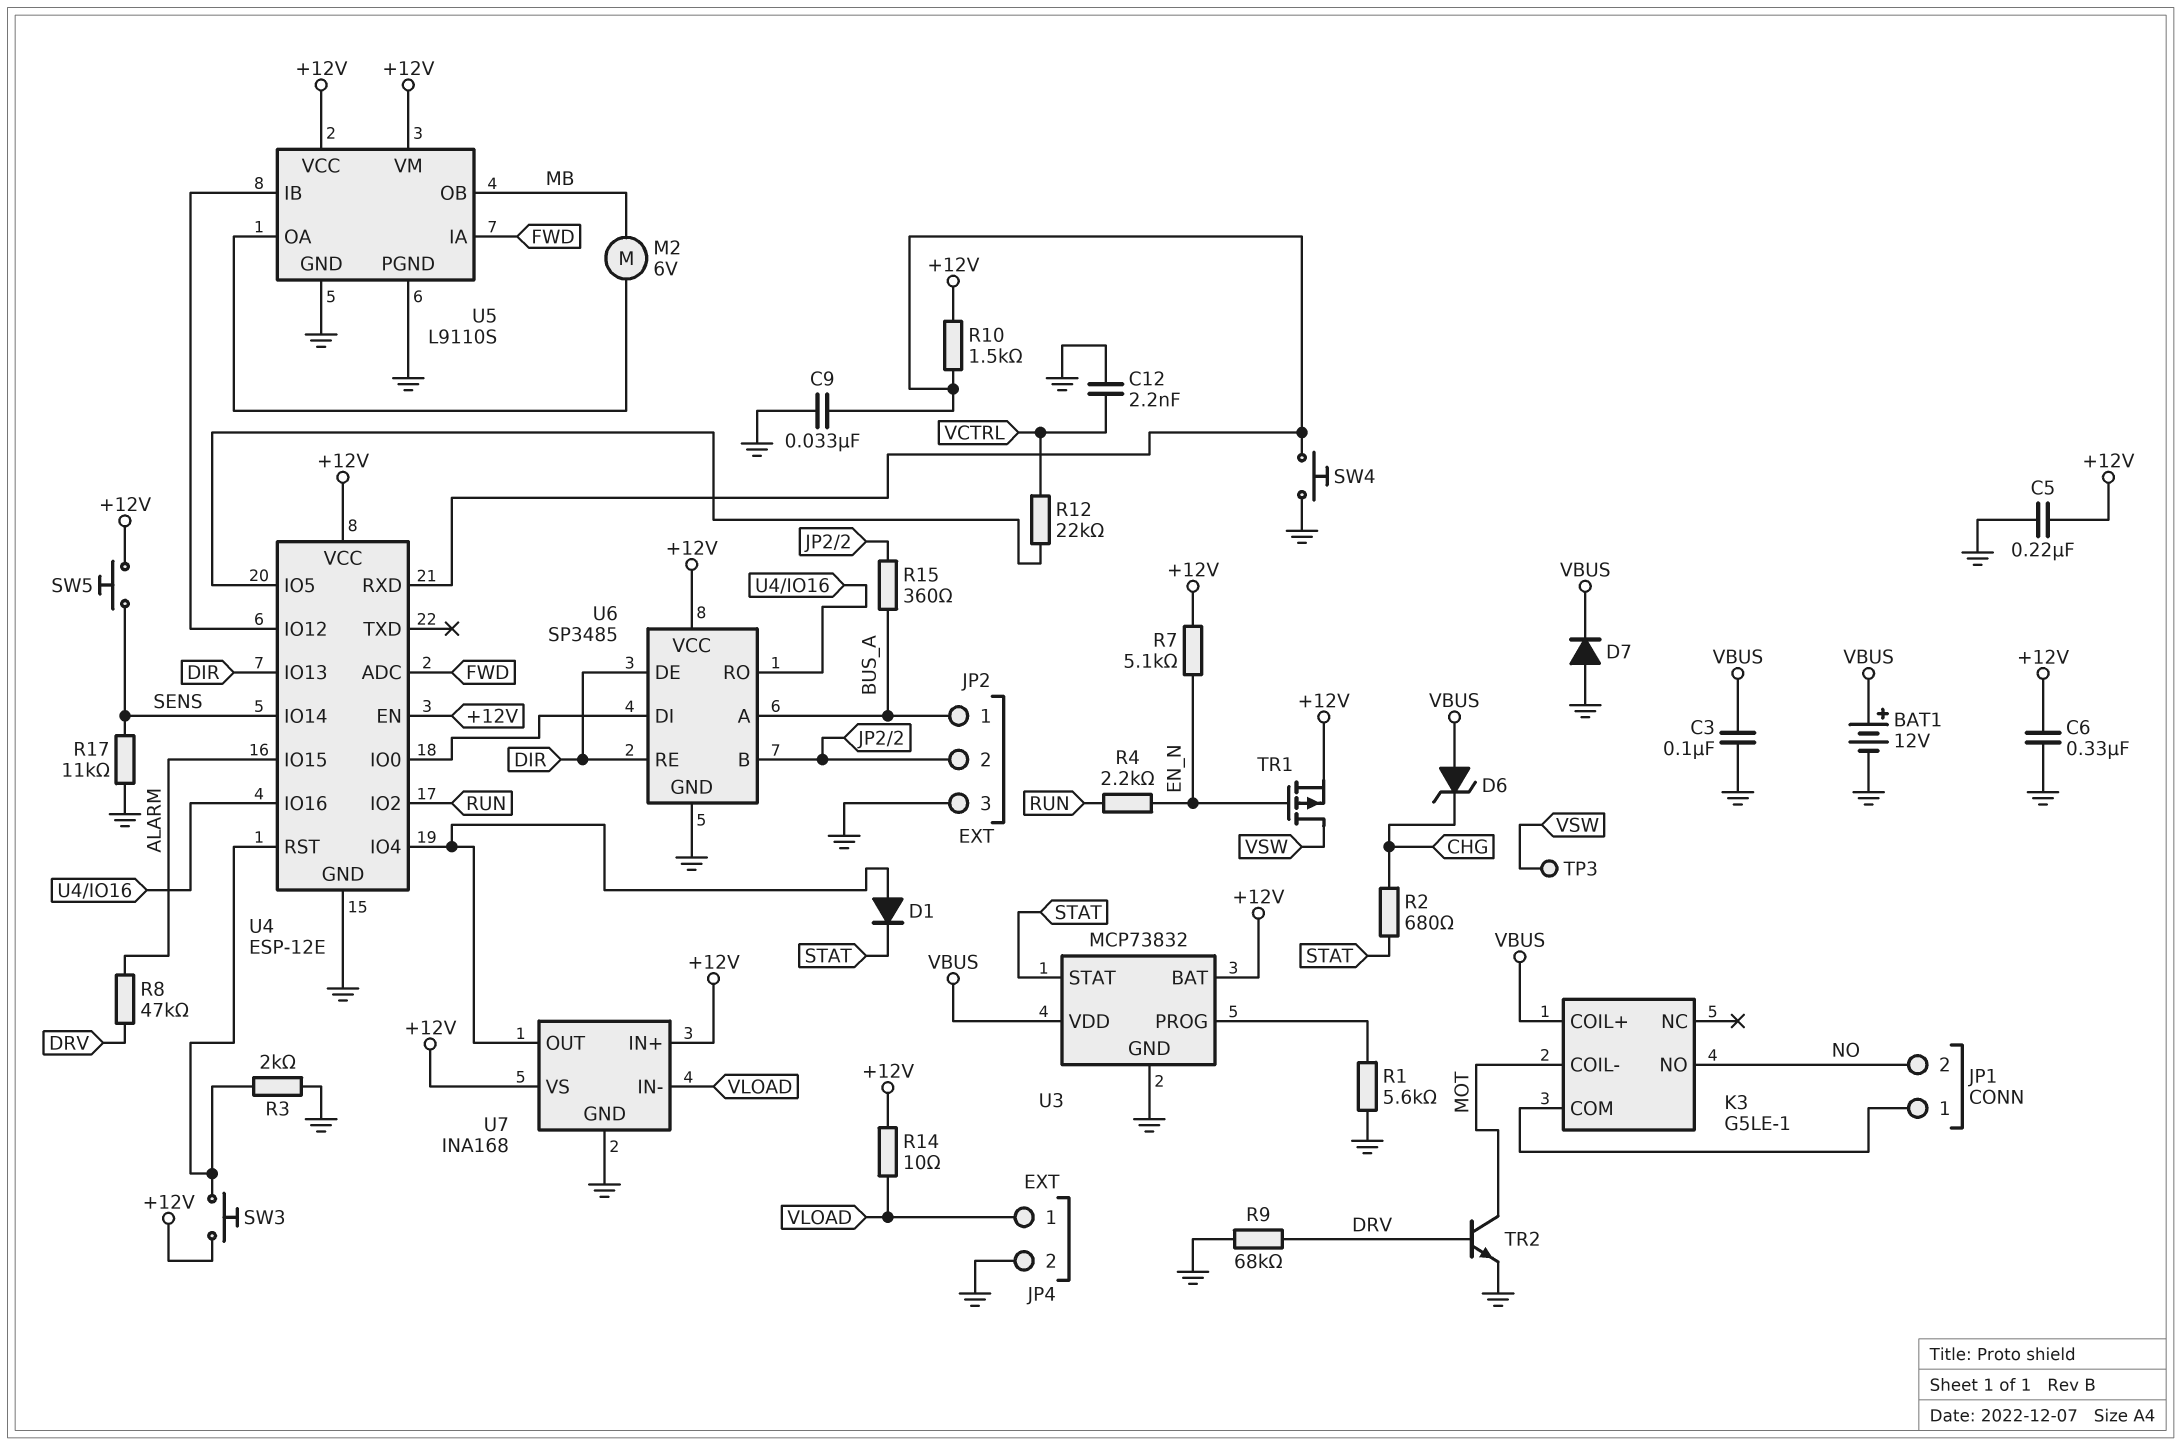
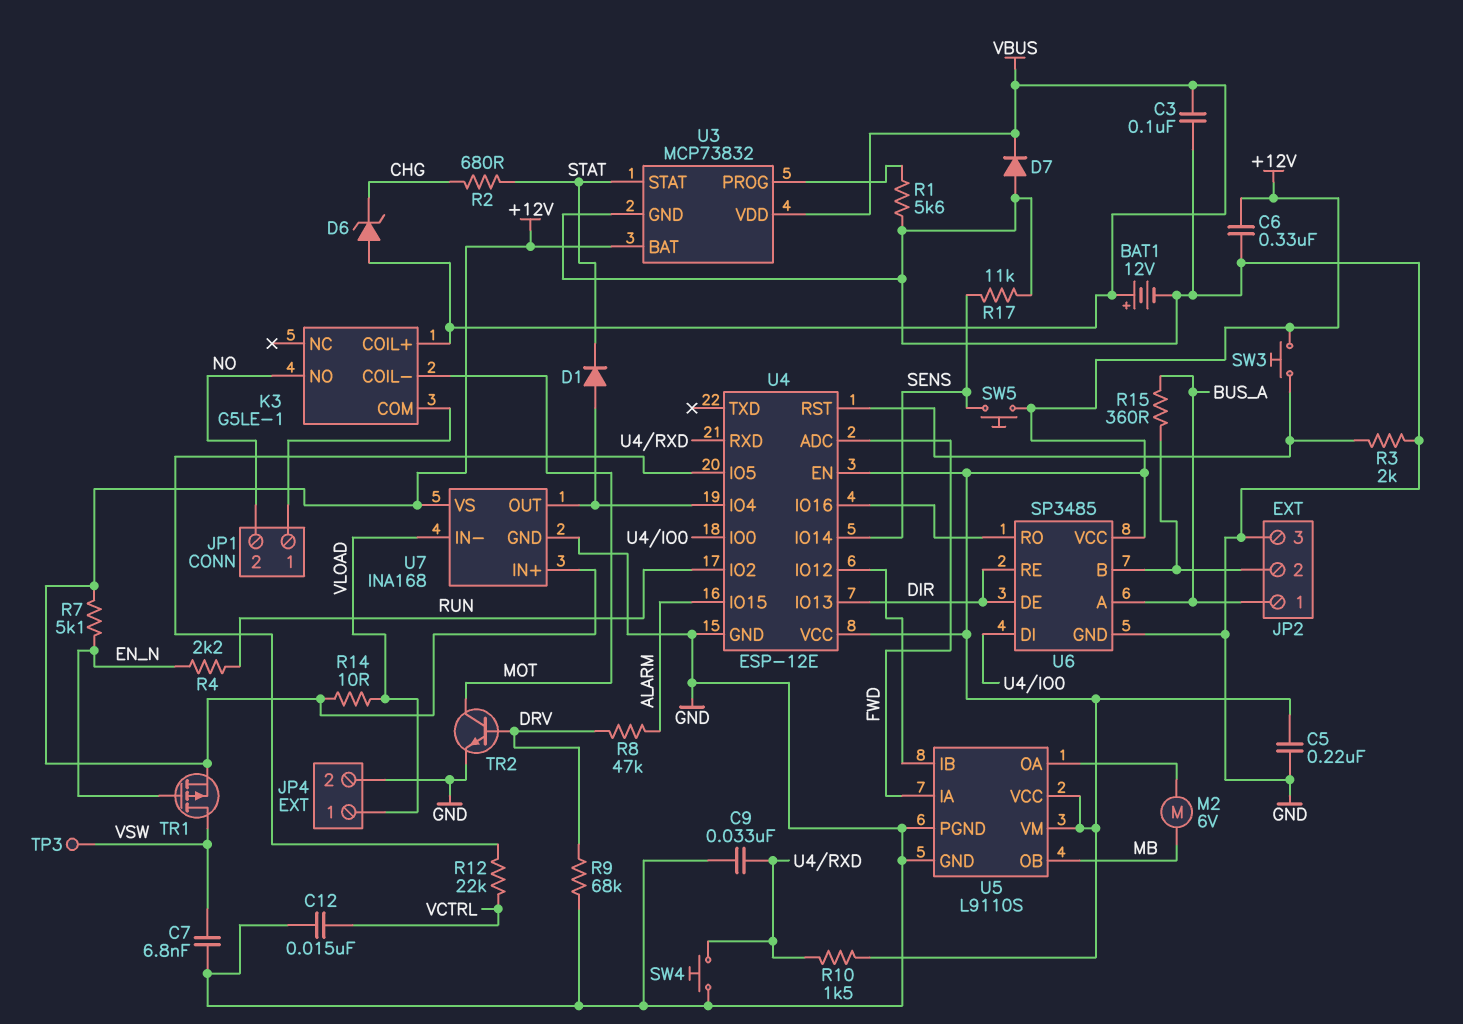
C7: none -> 6.8nF (GND, VSW)
C12: 2.2nF (GND, VCTRL) -> 15nF (GND, VCTRL)

